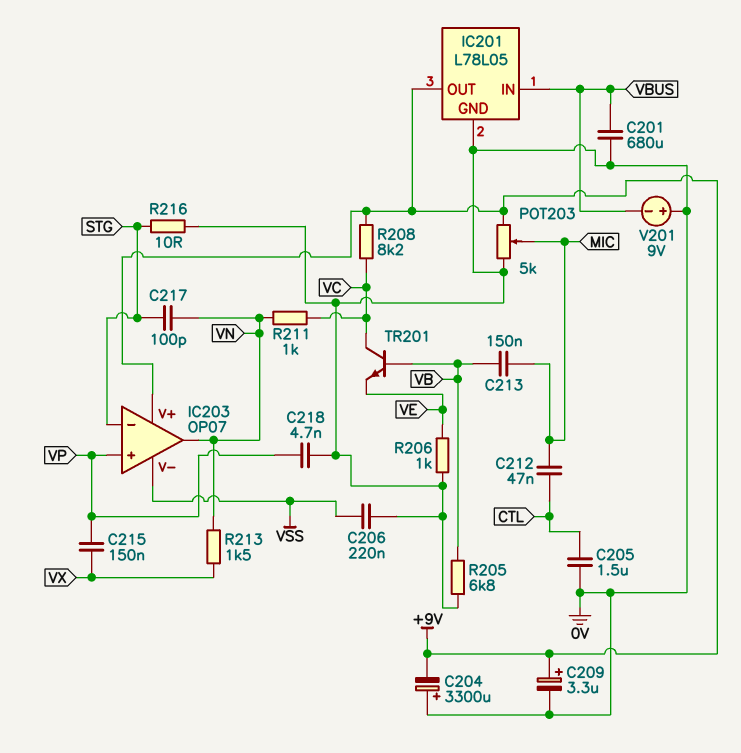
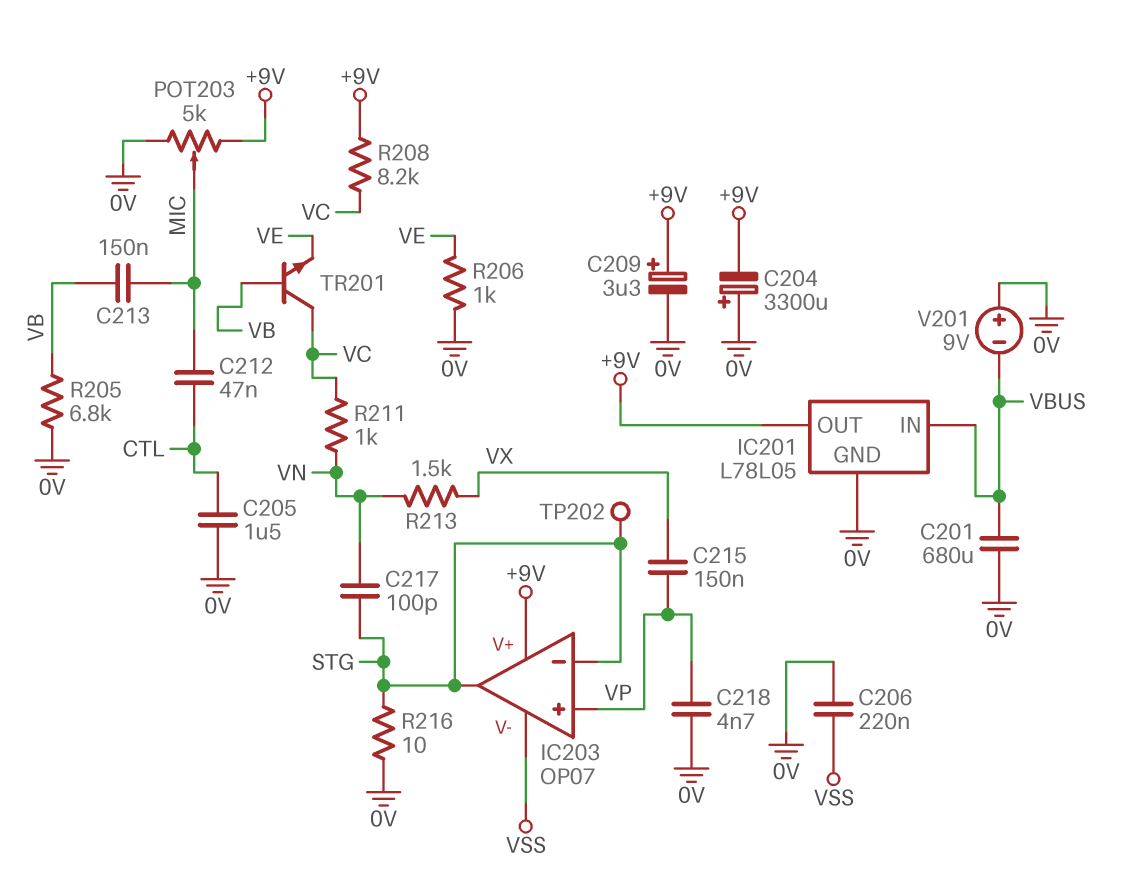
IC203 pin out: VN -> STG
TP202: none -> test point (STG)

